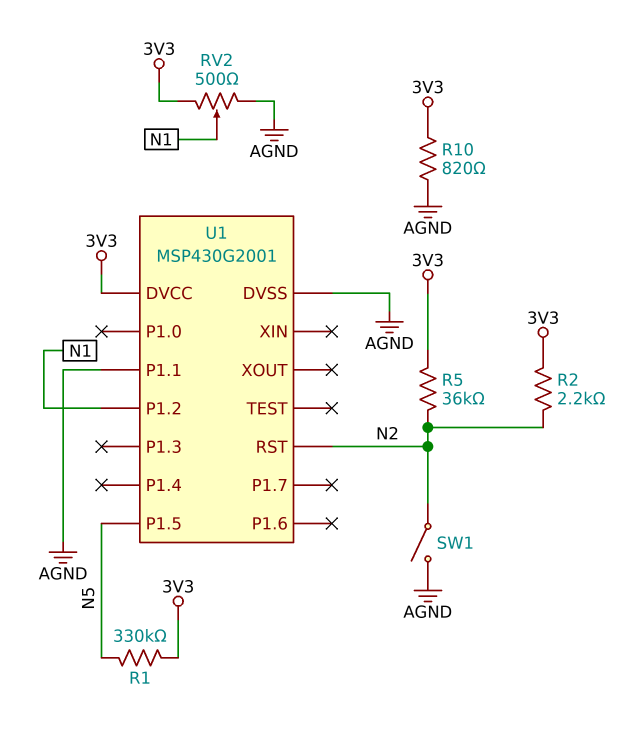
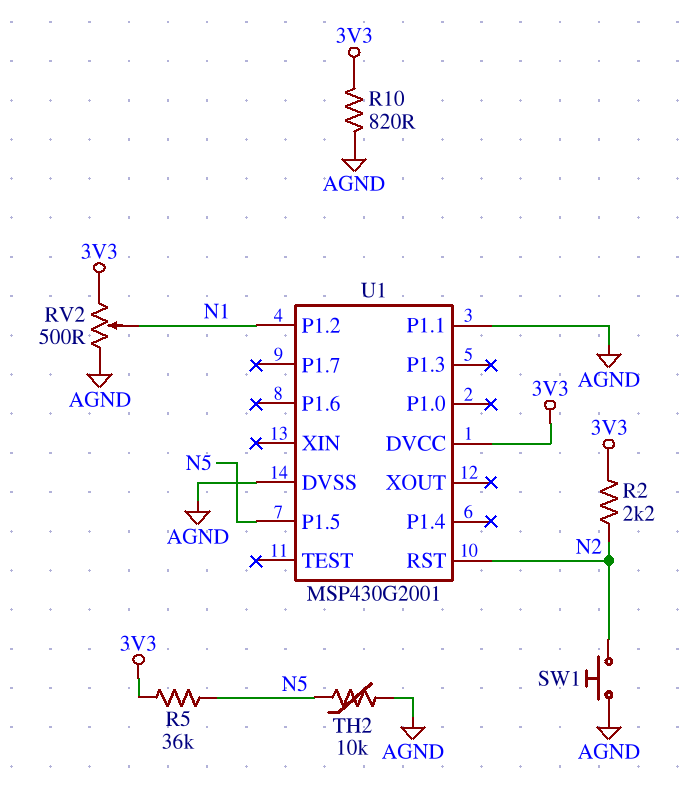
R1: 330k (3V3, N5) -> none
R5: 36k (3V3, N2) -> 36k (3V3, N5)
SW1: switch (AGND, N2) -> button (AGND, N2)
TH2: none -> 10k (AGND, N5)

